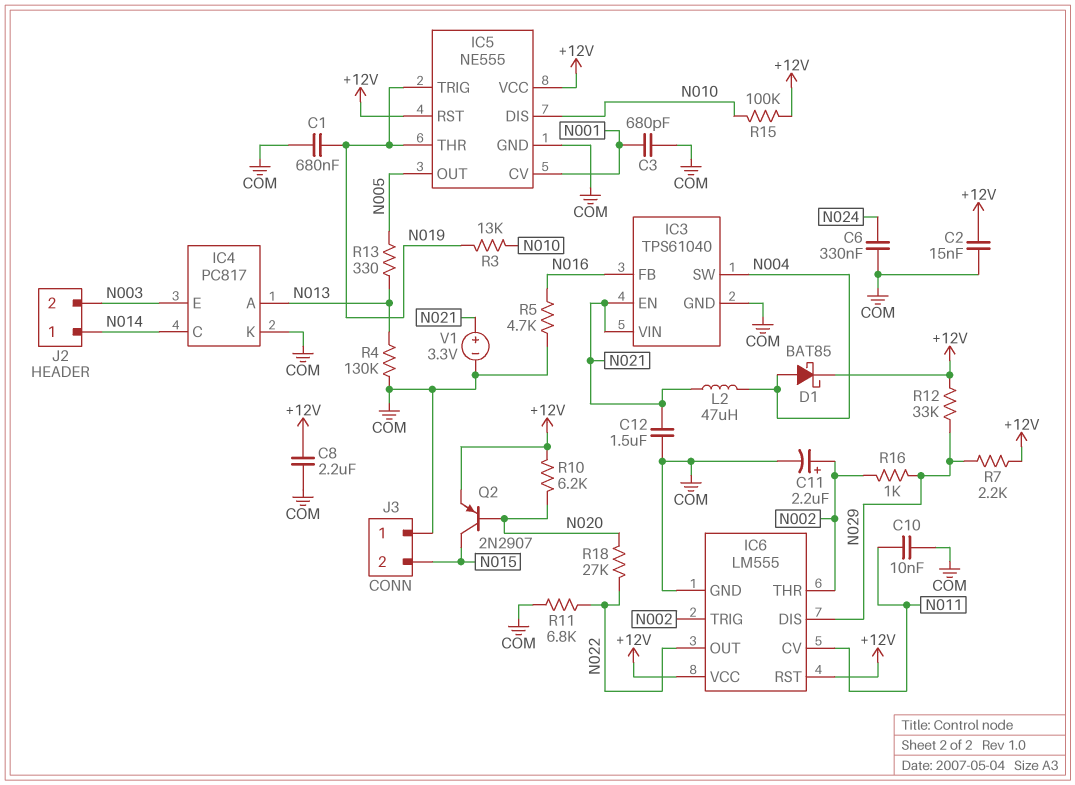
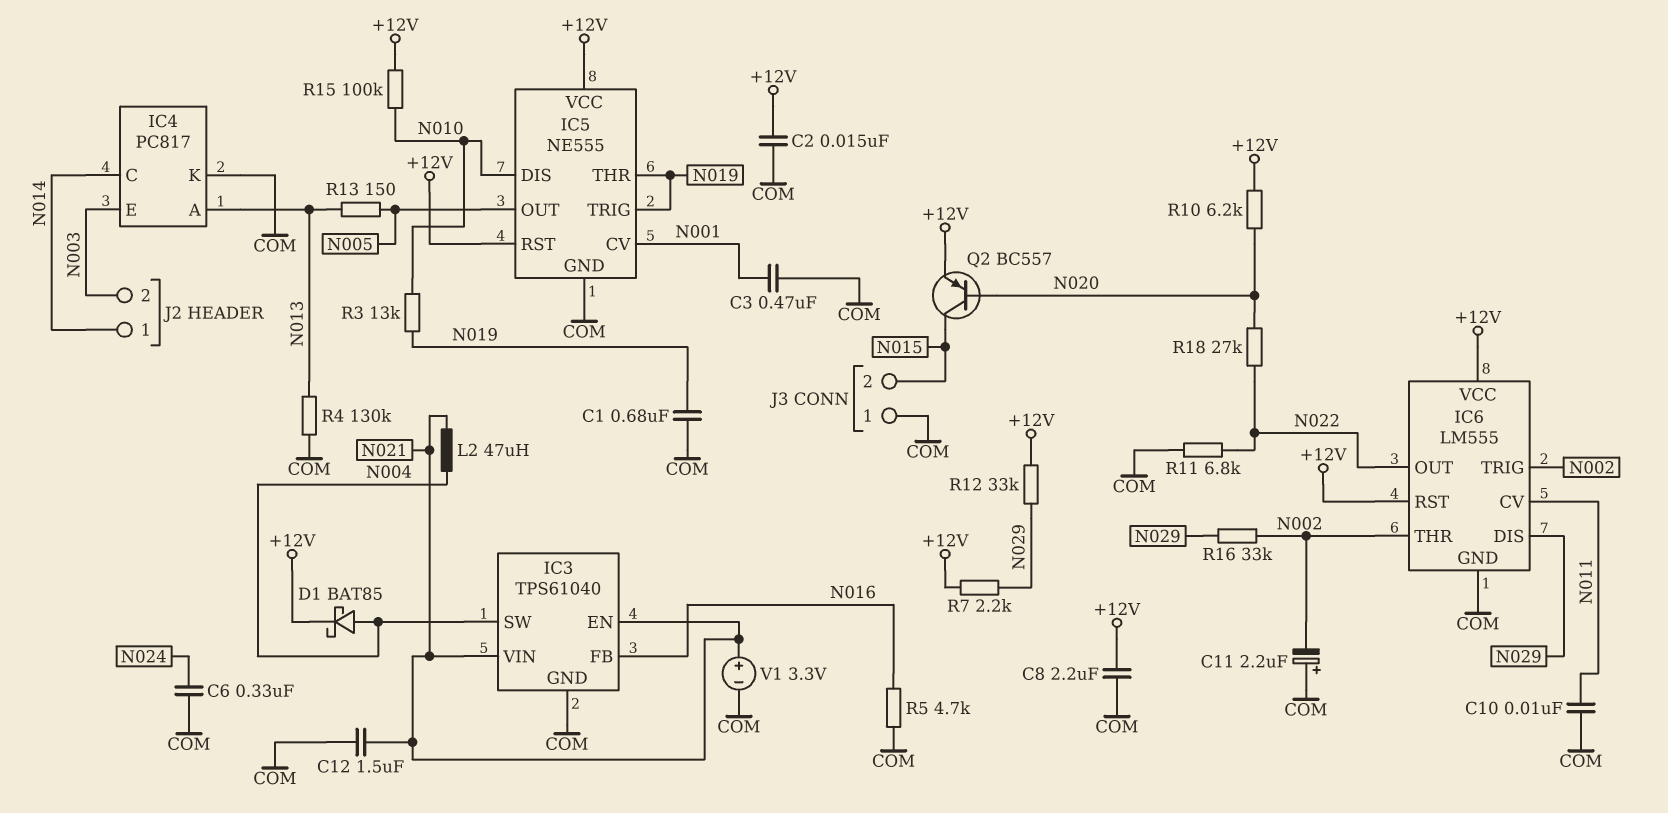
C3: 680pF (COM, N001) -> 470nF (COM, N001)
C11: 2.2uF (plus N002, minus COM) -> 2.2uF (plus COM, minus N002)
Q2: PNP 2N2907 (B N020, C N015, E +12V) -> PNP BC557 (B N020, C N015, E +12V)
R13: 330 (N005, N013) -> 150 (N005, N013)
R16: 1k (N002, N029) -> 33k (N002, N029)

